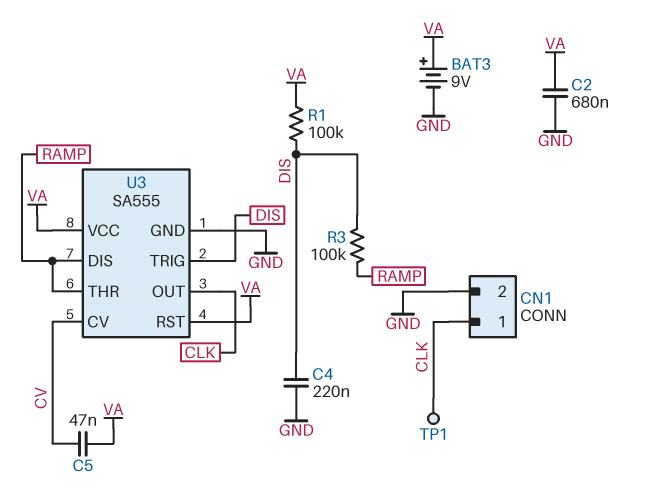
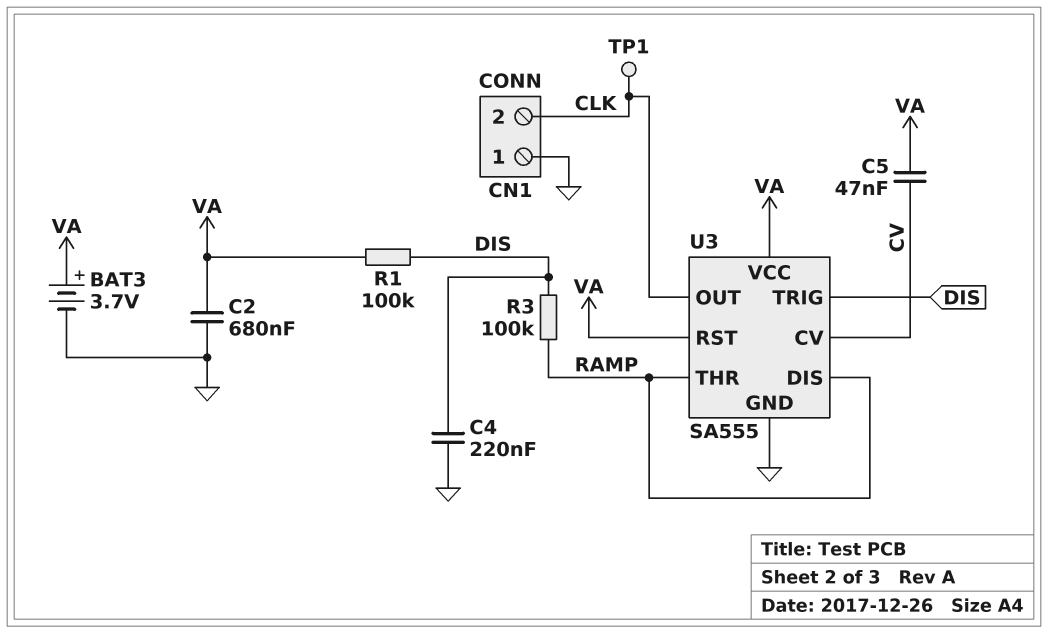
BAT3: 9V (plus VA, minus GND) -> 3.7V (plus VA, minus GND)
CN1 pin 1: CLK -> GND
CN1 pin 2: GND -> CLK

